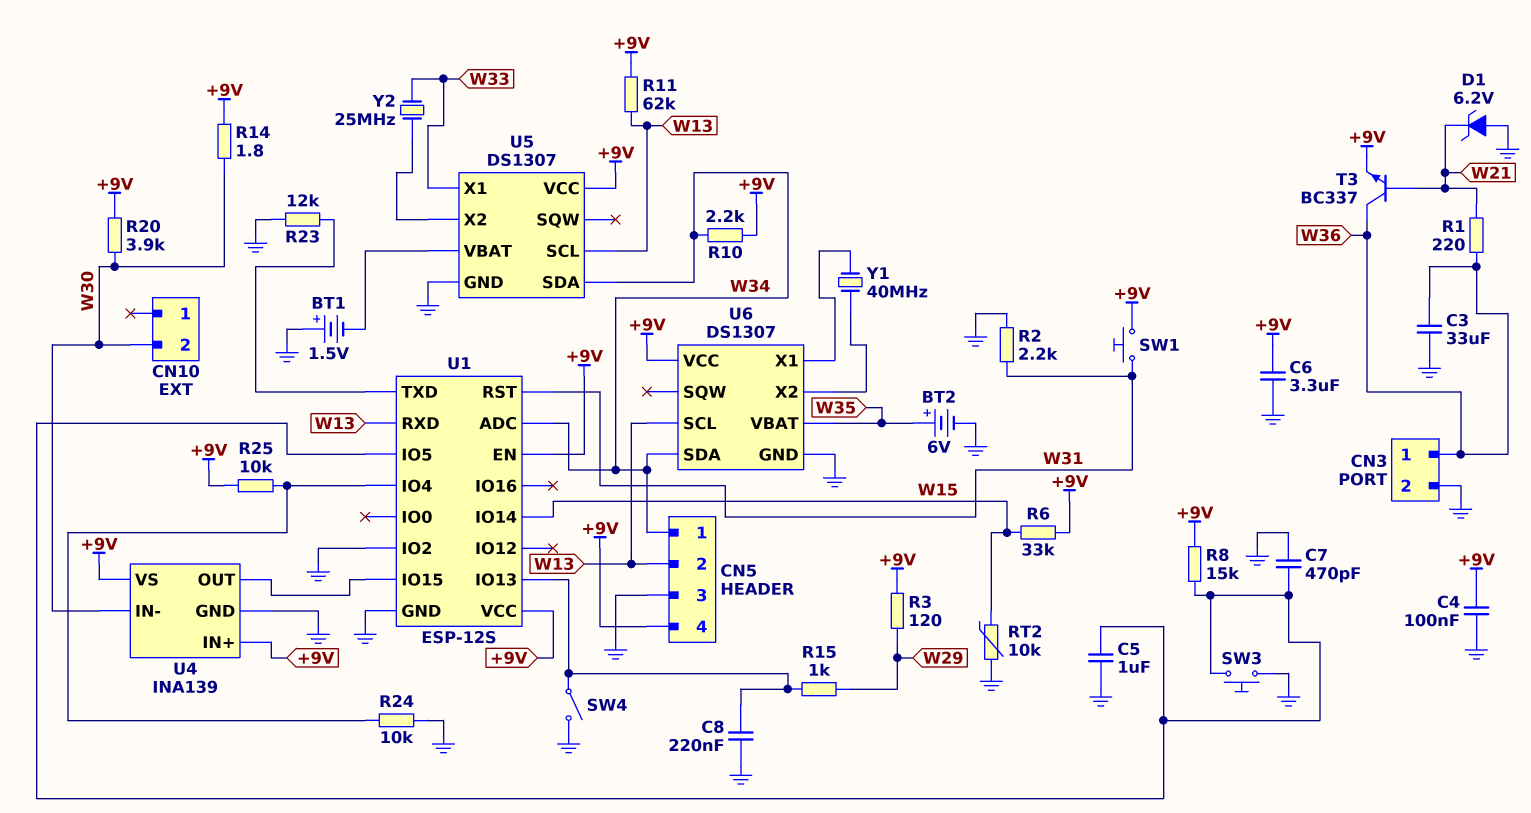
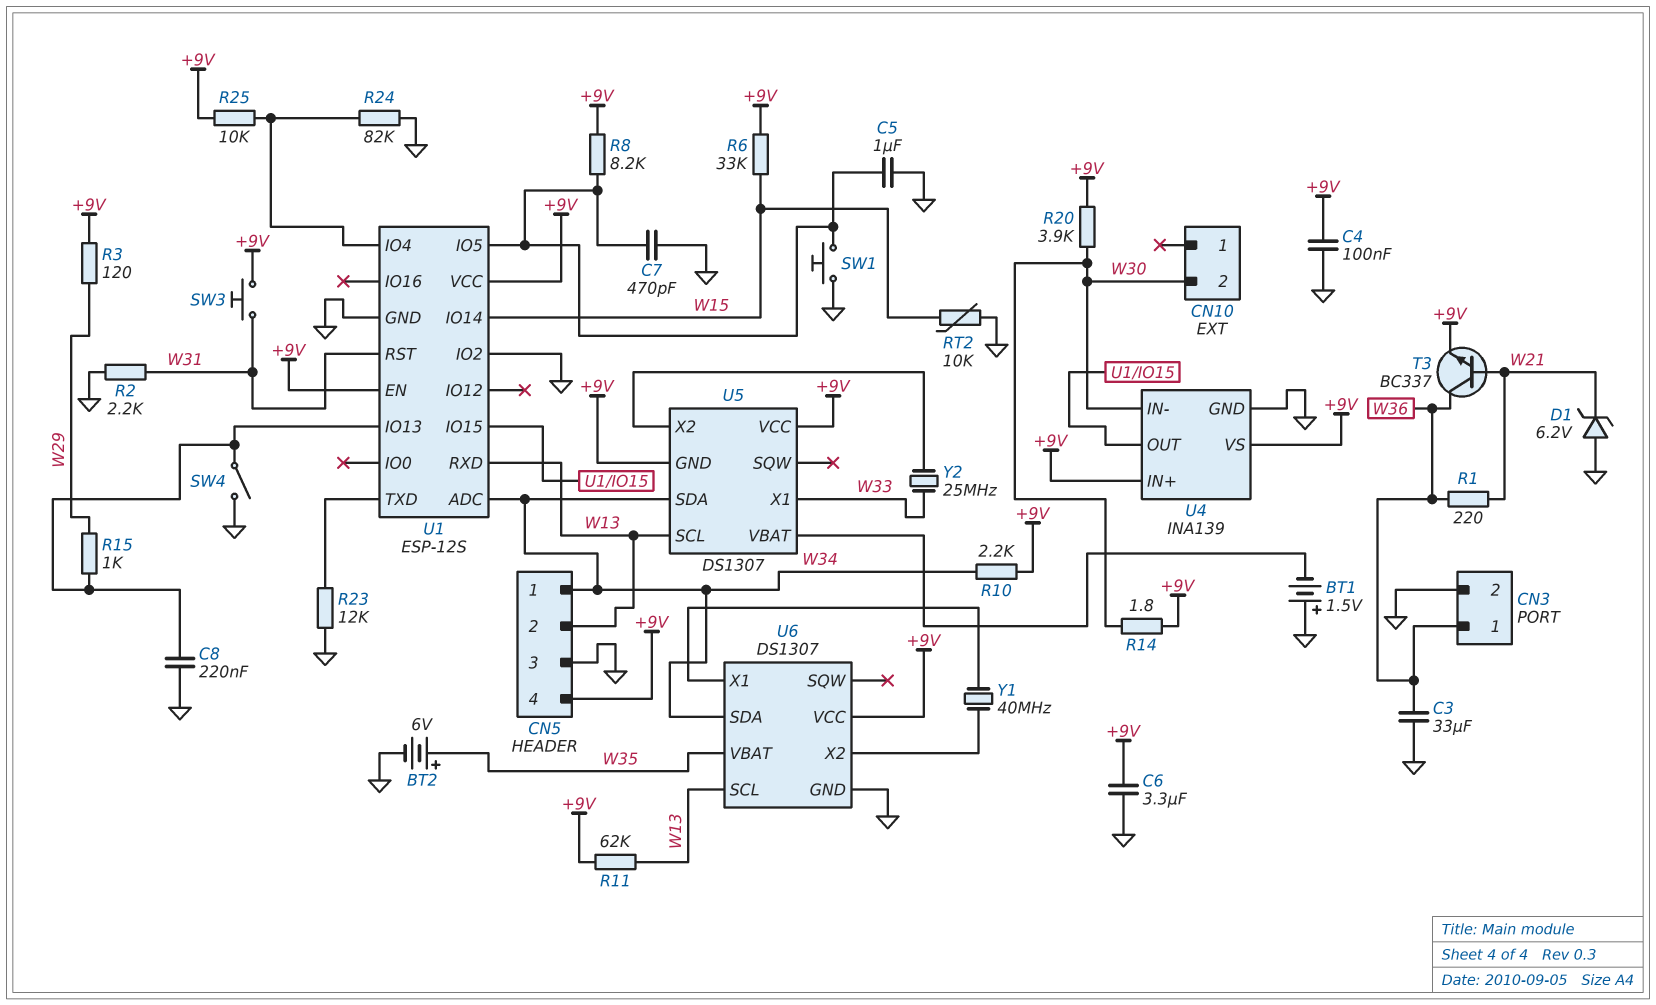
R8: 15k (+9V, U1/IO5) -> 8.2k (+9V, U1/IO5)
R24: 10k (GND, U1/IO4) -> 82k (GND, U1/IO4)
SW1: button (+9V, W31) -> button (GND, U1/IO5)
SW3: button (GND, U1/IO5) -> button (+9V, W31)
U5 pin GND: GND -> +9V

